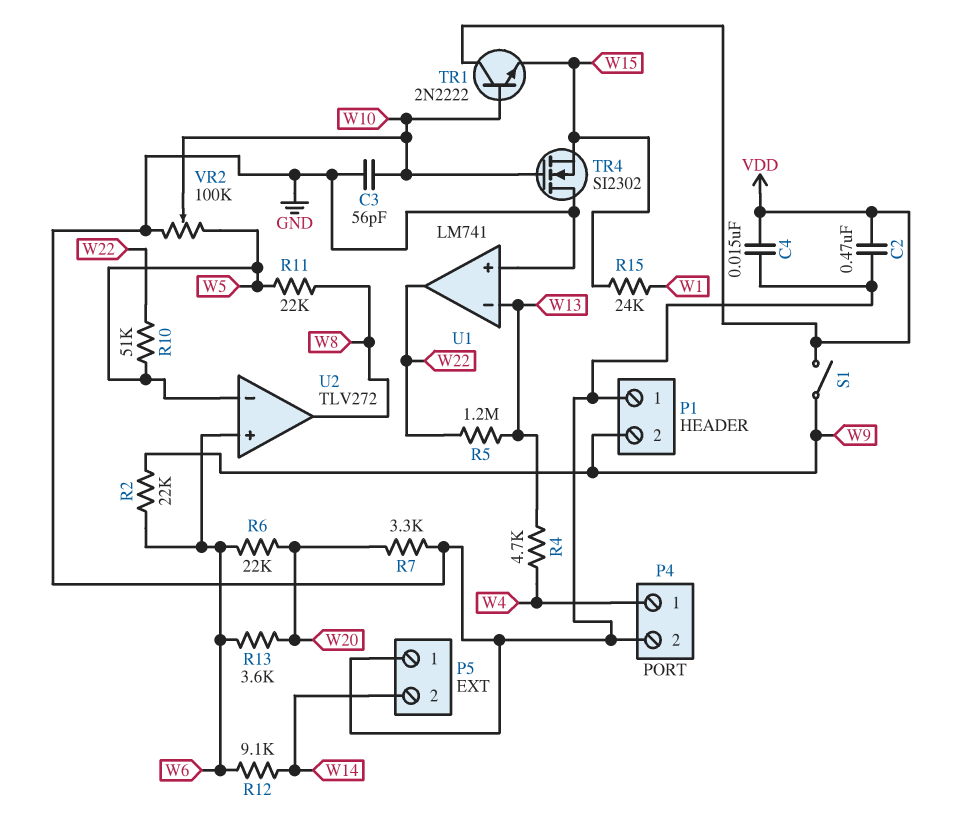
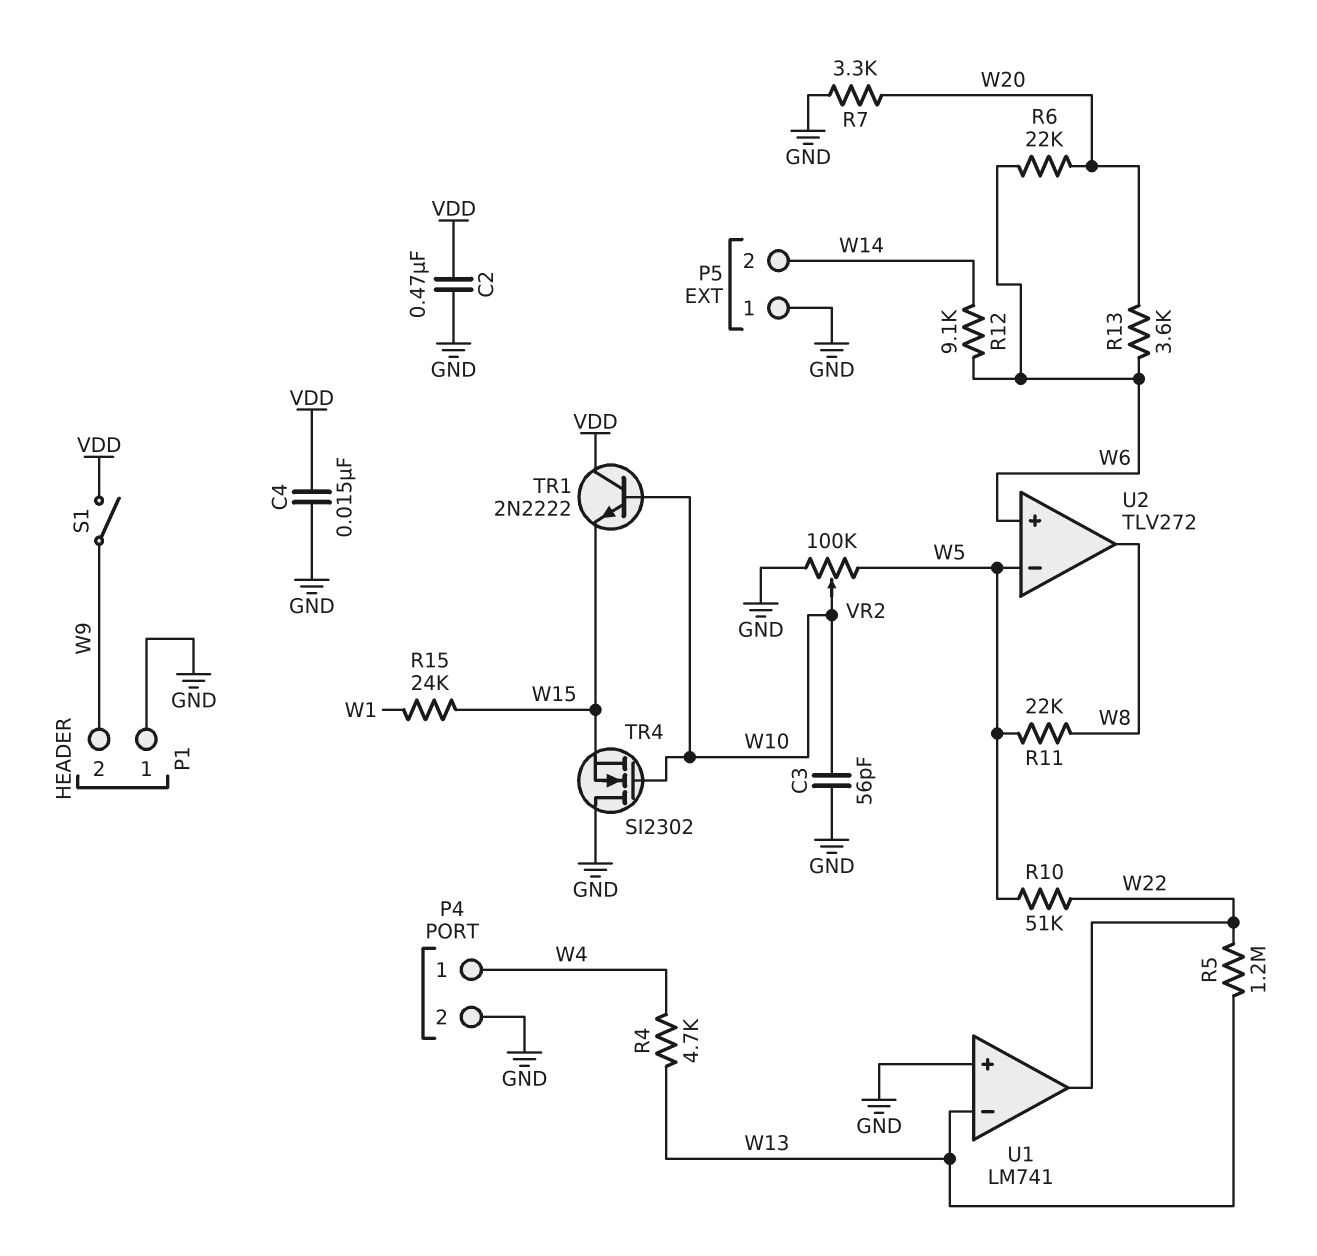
R2: 22k (W6, W9) -> none

